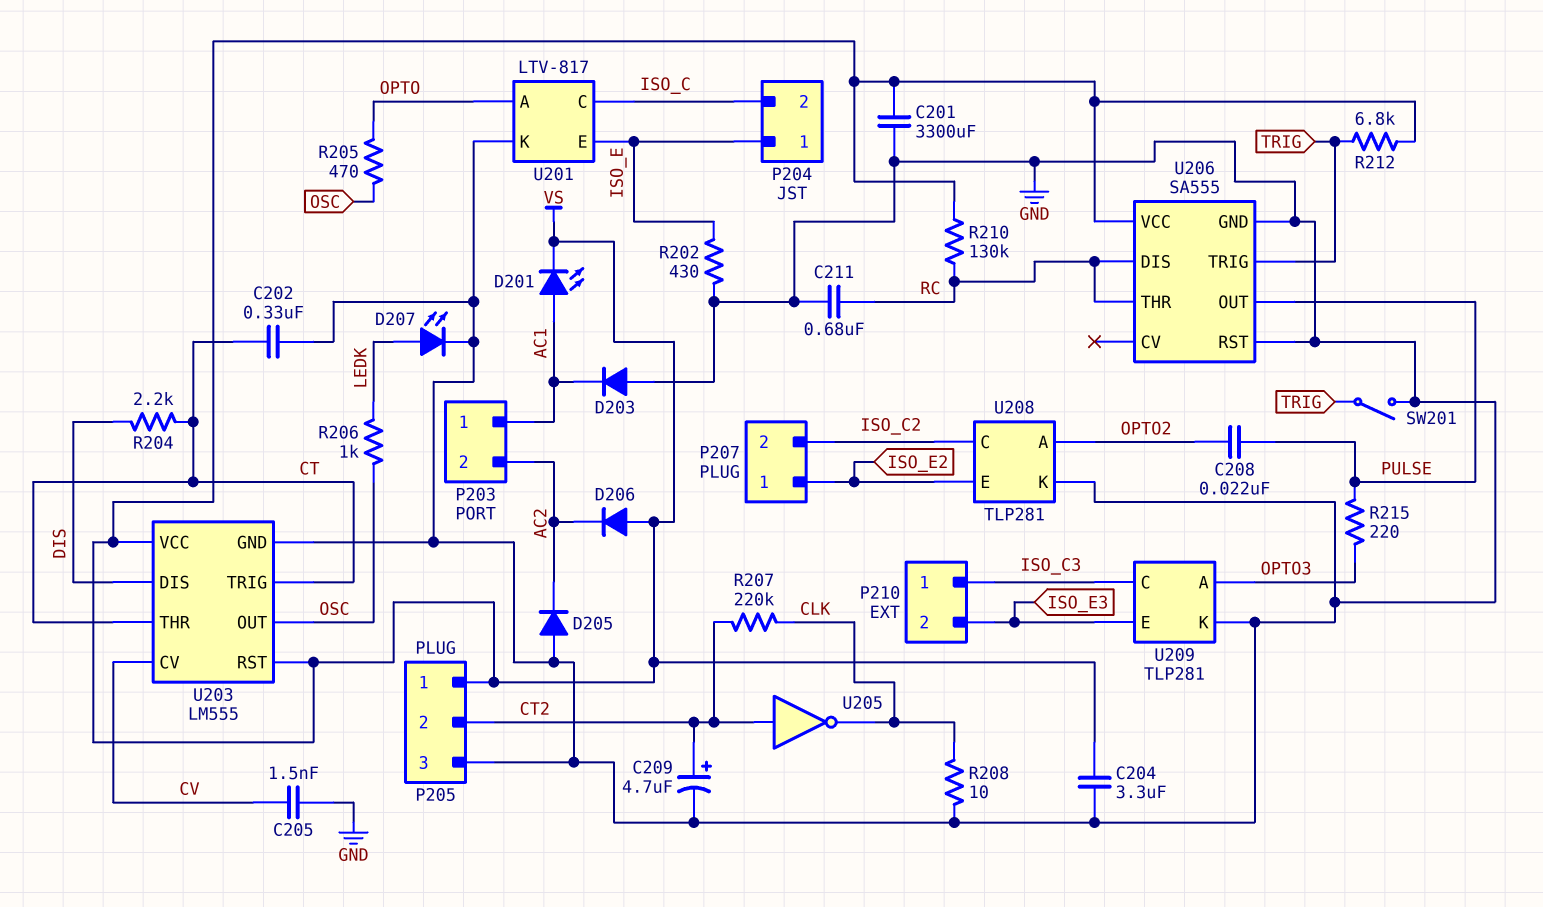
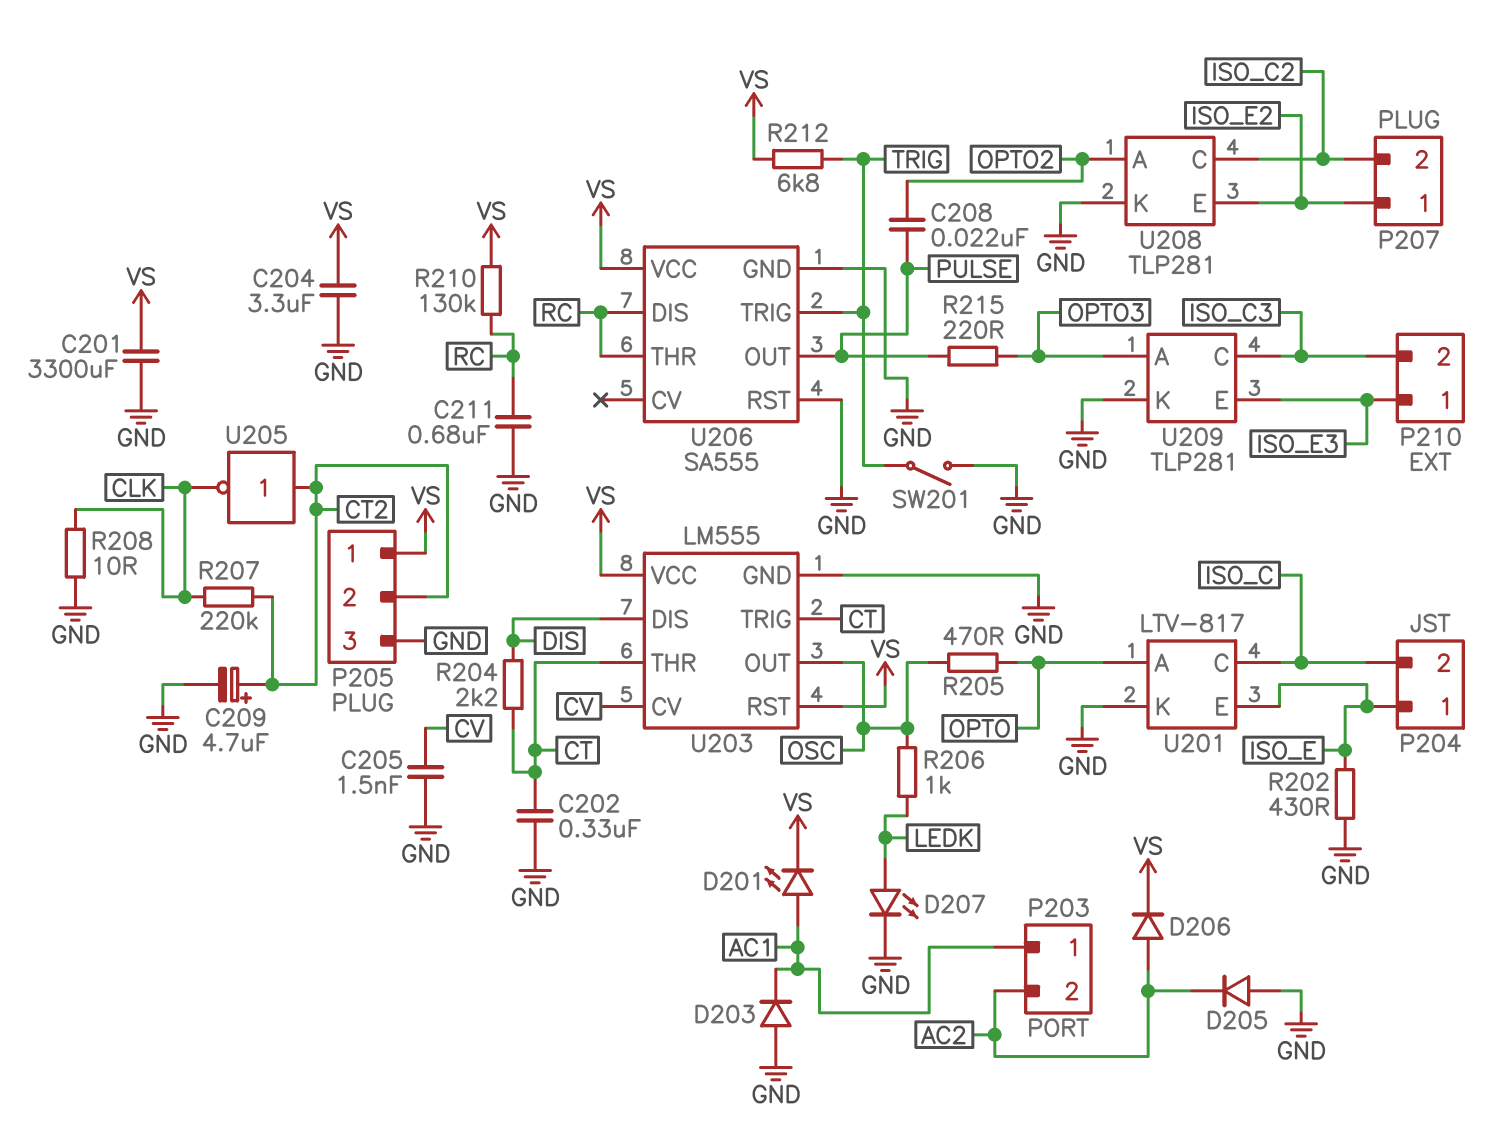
D206: diode (A VS, K AC2) -> diode (A AC2, K VS)
P210 pin 1: ISO_C3 -> ISO_E3
P210 pin 2: ISO_E3 -> ISO_C3

